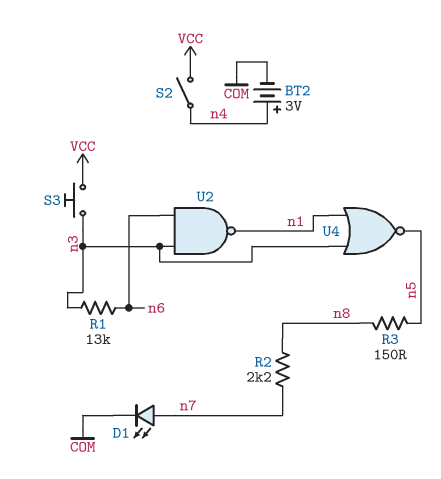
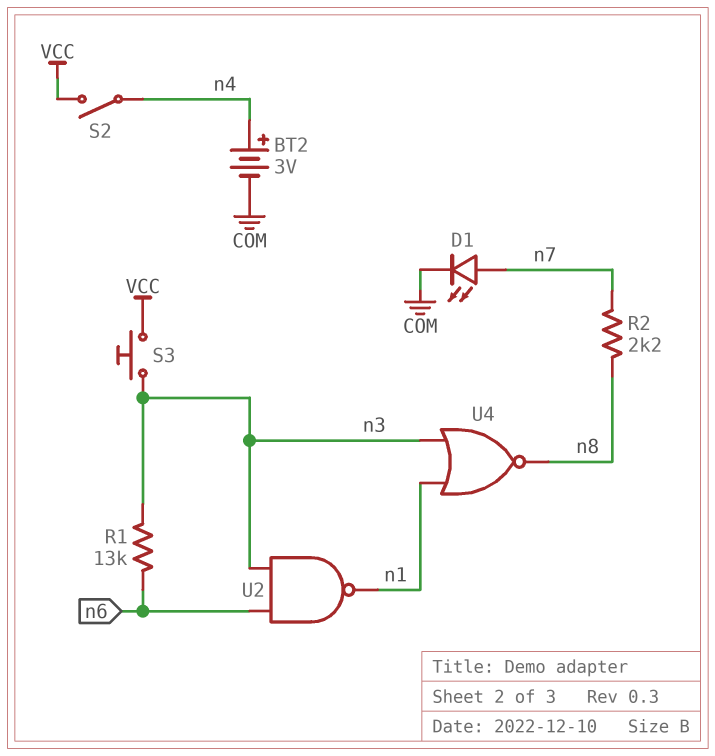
R3: 150 (n5, n8) -> none
U4: NOR (in n1, in n3, out n5) -> NOR (in n1, in n3, out n8)

